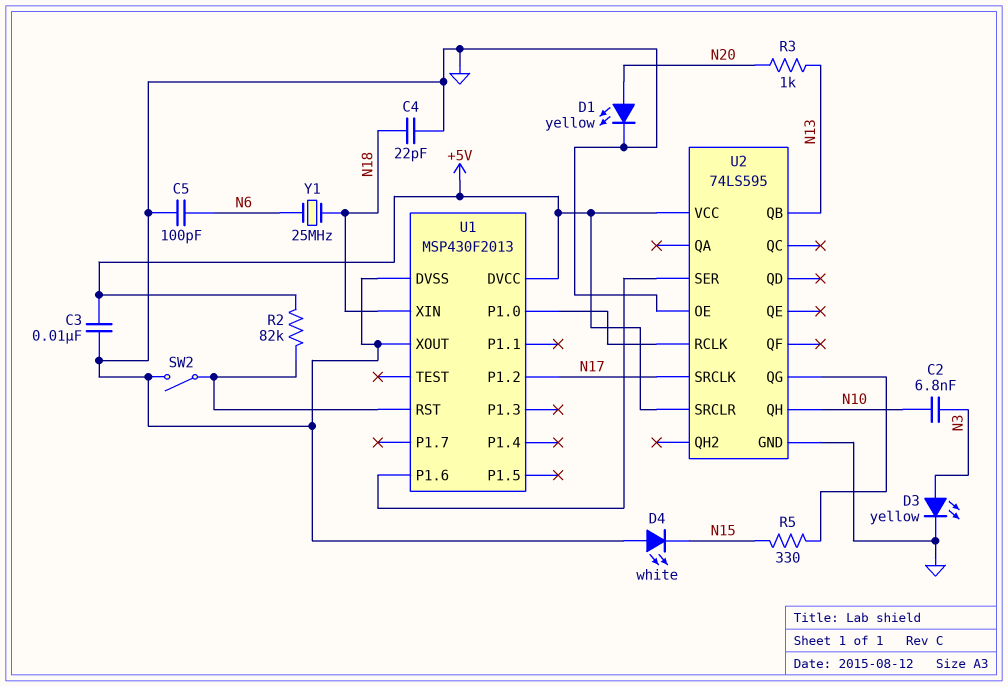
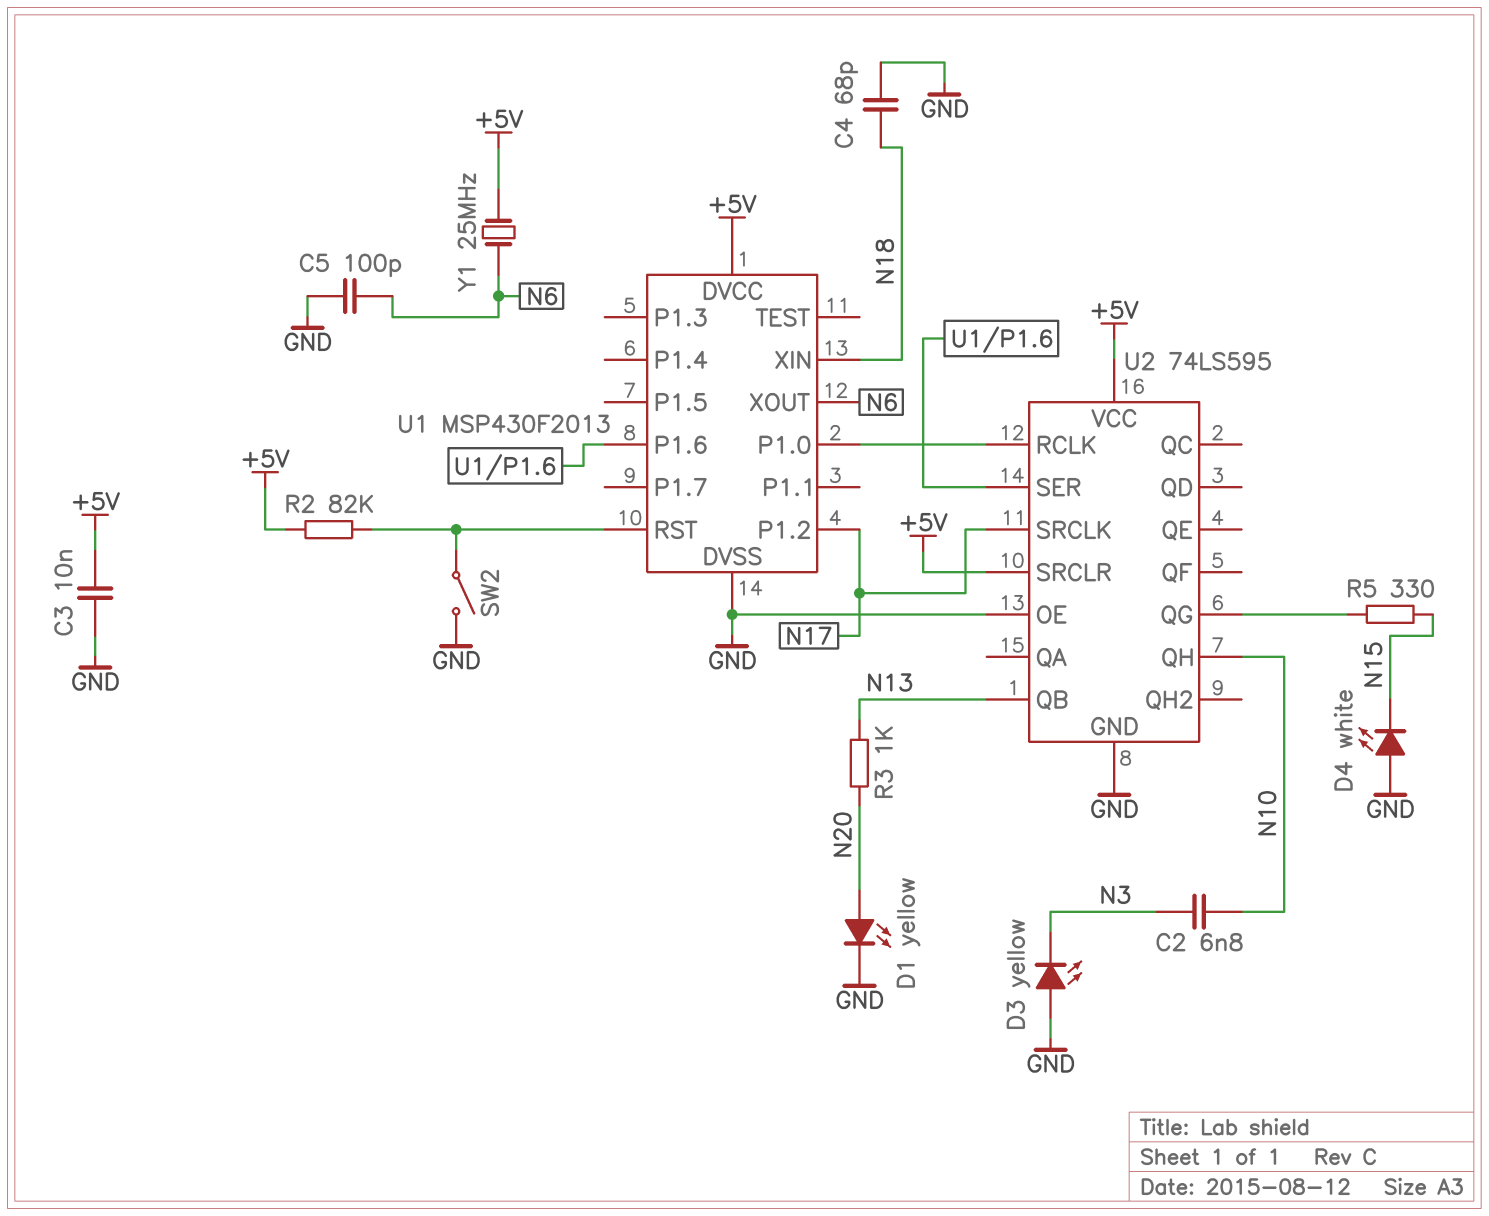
C4: 22pF (GND, N18) -> 68pF (GND, N18)
D3: LED yellow (A N3, K GND) -> LED yellow (A GND, K N3)
U1 pin XOUT: GND -> N6
Y1: 25MHz (N6, N18) -> 25MHz (+5V, N6)

